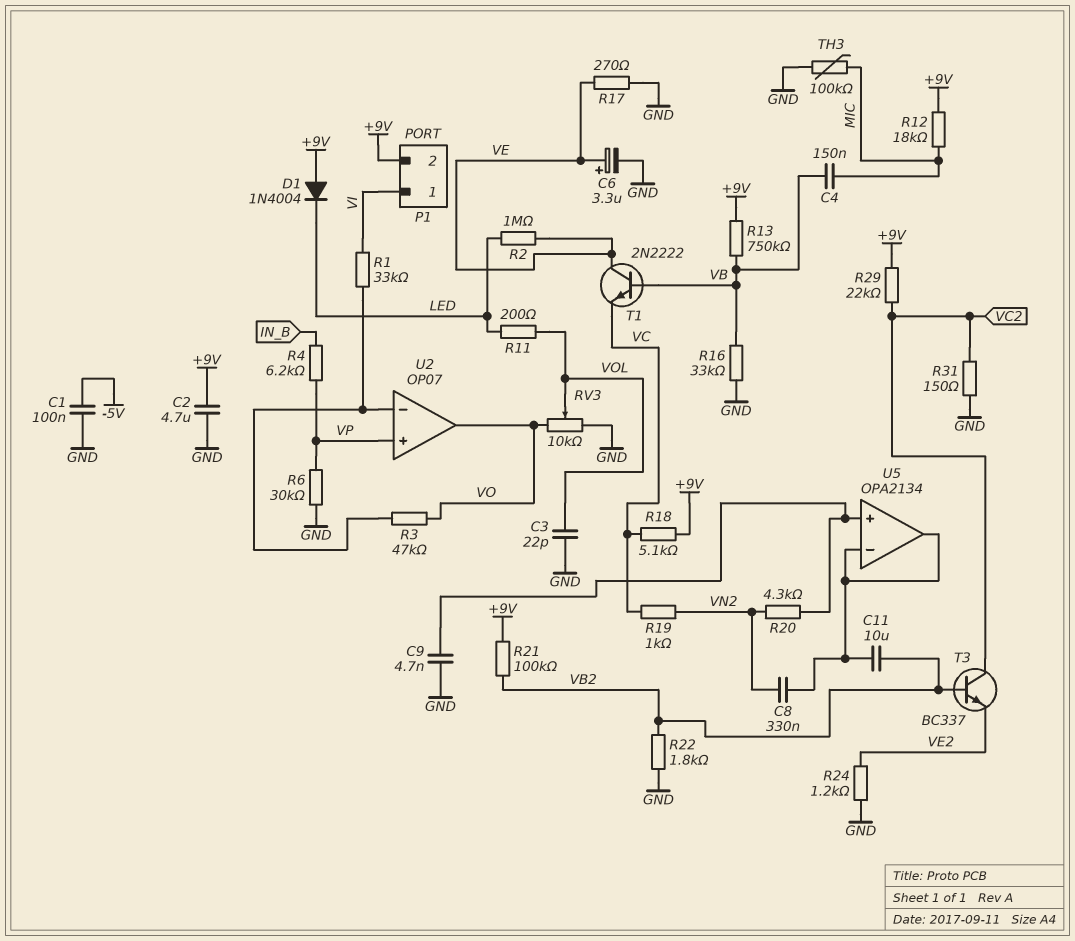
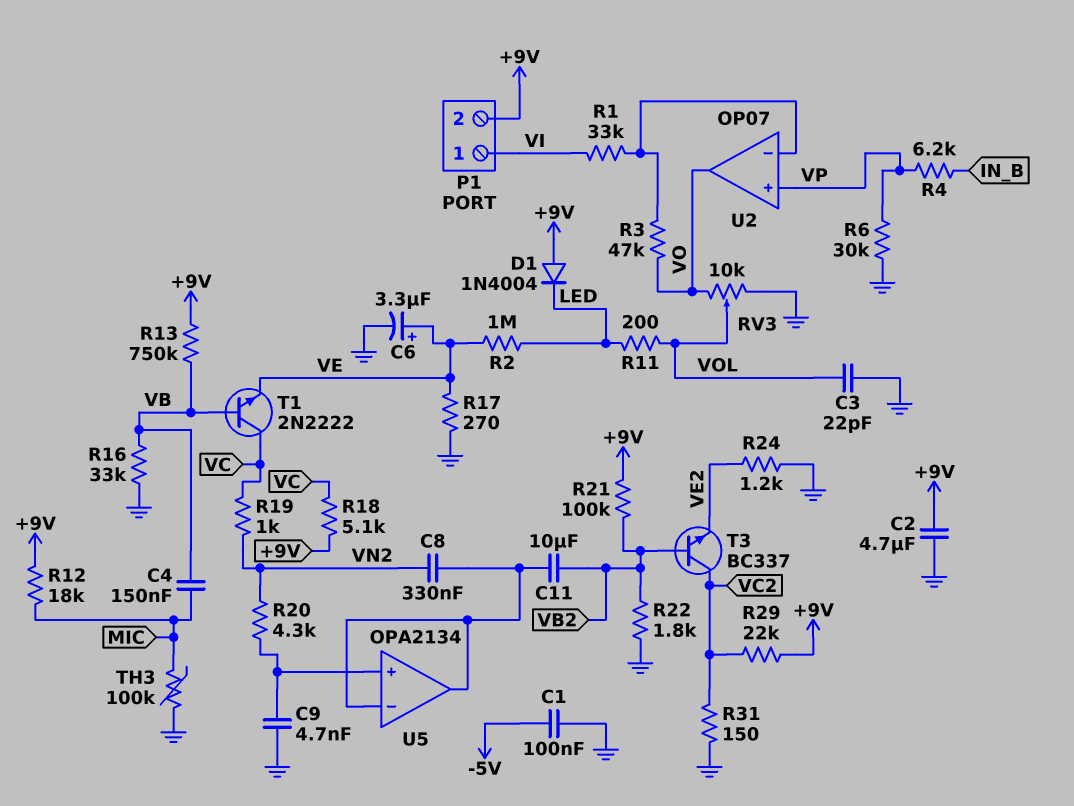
T1: NPN 2N2222 (B VB, C VE, E VC) -> NPN 2N2222 (B VB, C VC, E VE)

